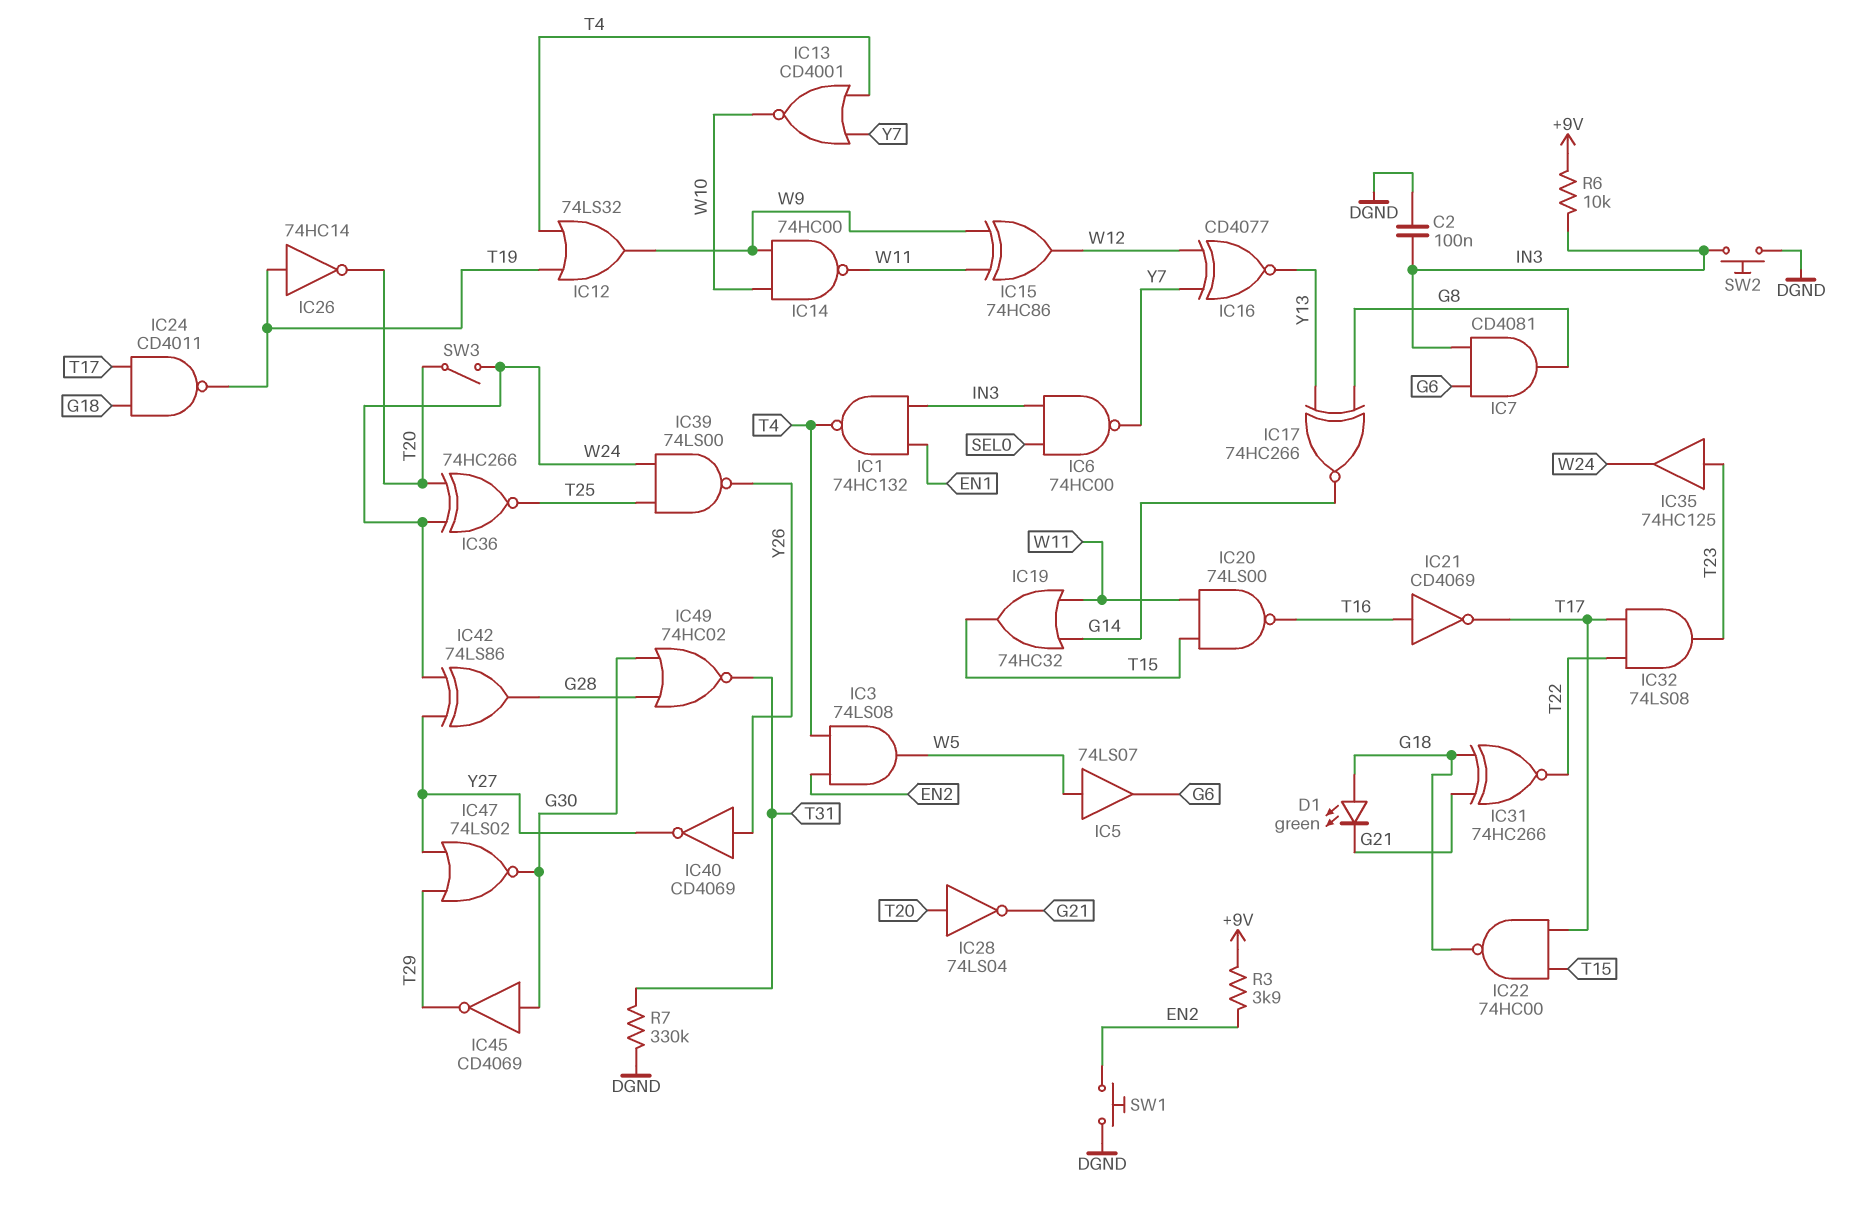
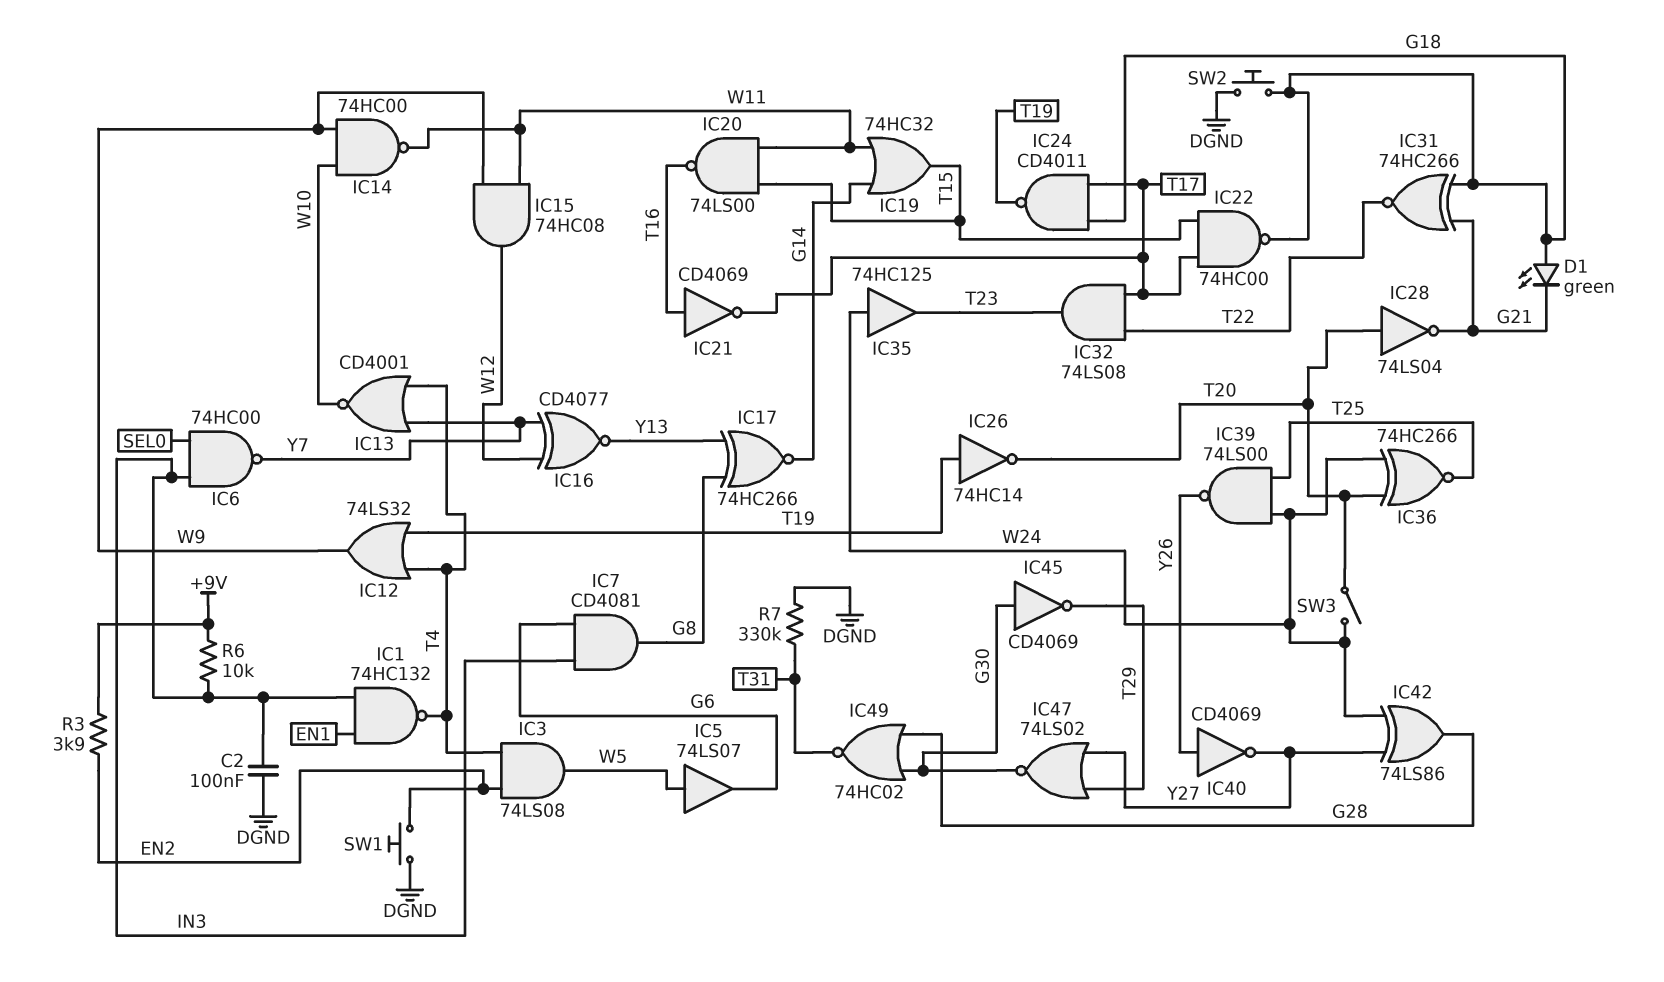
IC15: XOR 74HC86 (in W9, in W11, out W12) -> AND 74HC08 (in W9, in W11, out W12)
IC35: buffer 74HC125 (in T23, out W24) -> buffer 74HC125 (in W24, out T23)
SW2: button (DGND, IN3) -> button (DGND, G18)

